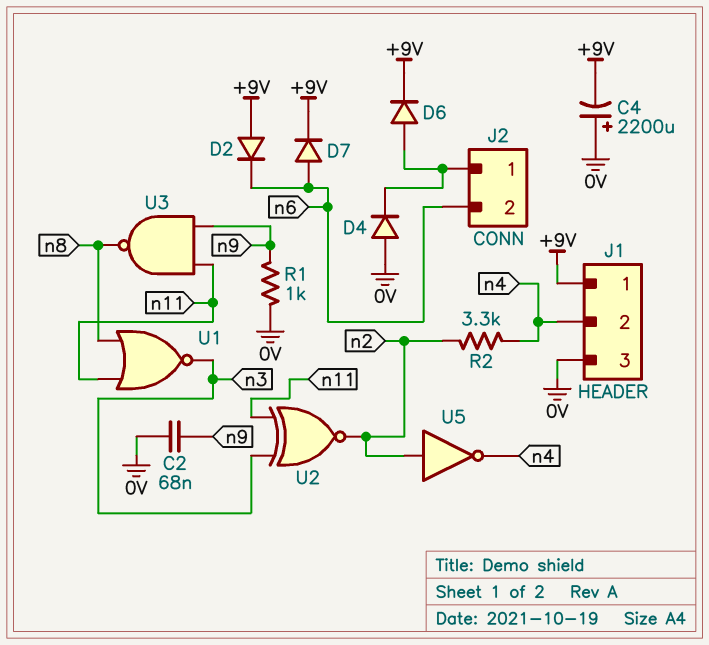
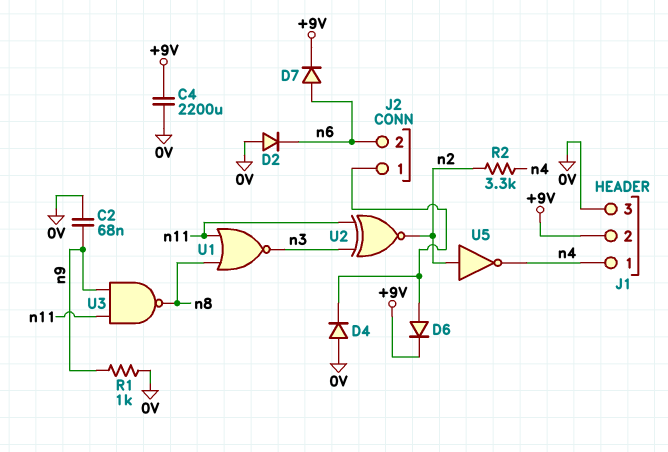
C4: 2200uF (plus 0V, minus +9V) -> 2200uF (+9V, 0V)
D2: diode (A +9V, K n6) -> diode (A 0V, K n6)
J1 pin 1: +9V -> n4
J1 pin 2: n4 -> +9V

